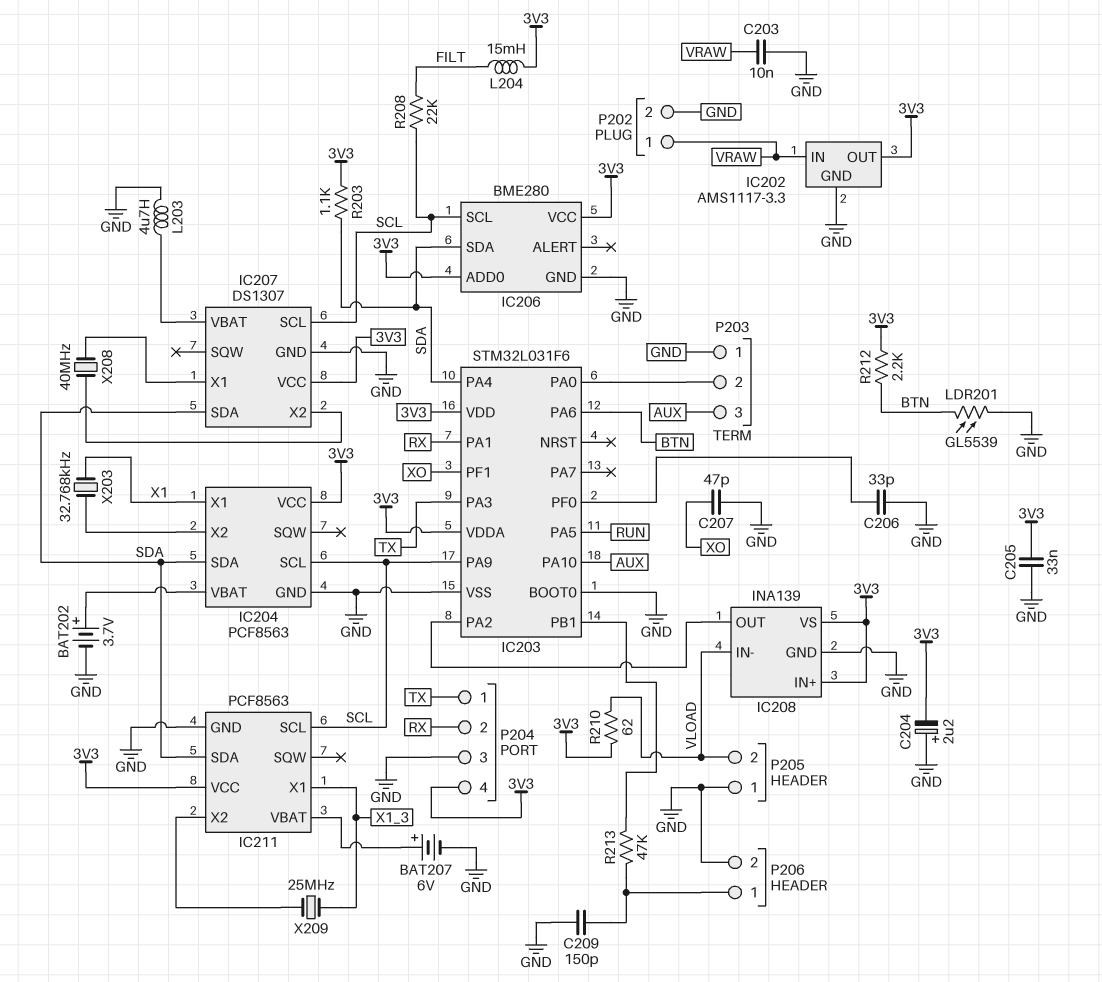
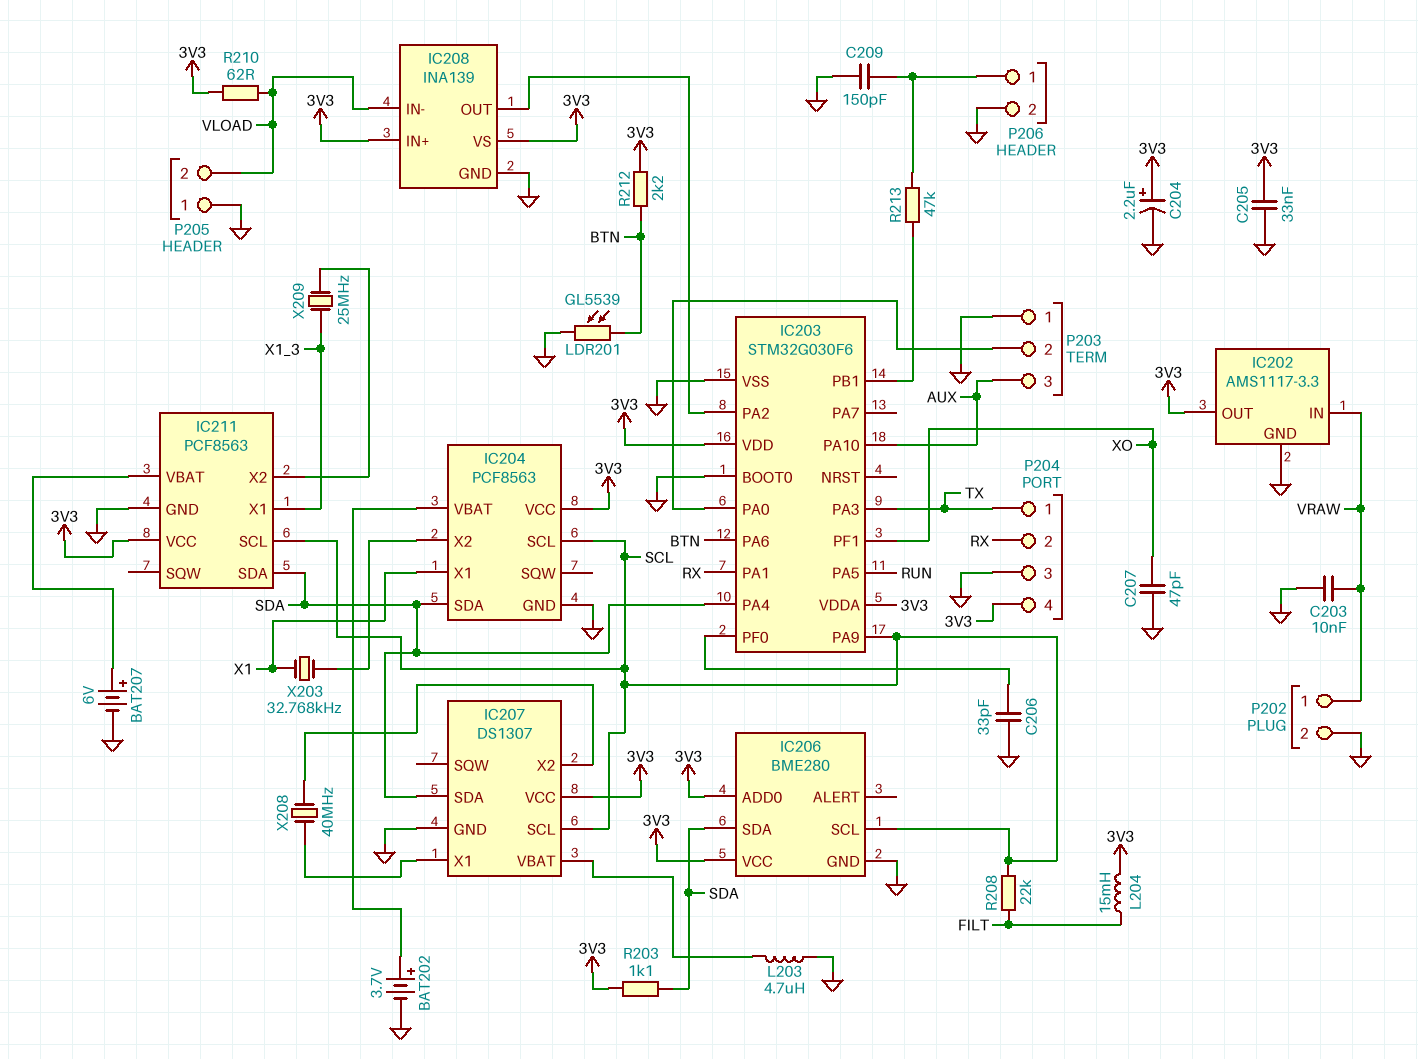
C204: 2.2uF (plus GND, minus 3V3) -> 2.2uF (plus 3V3, minus GND)
IC203: STM32L031F6 -> STM32G030F6

